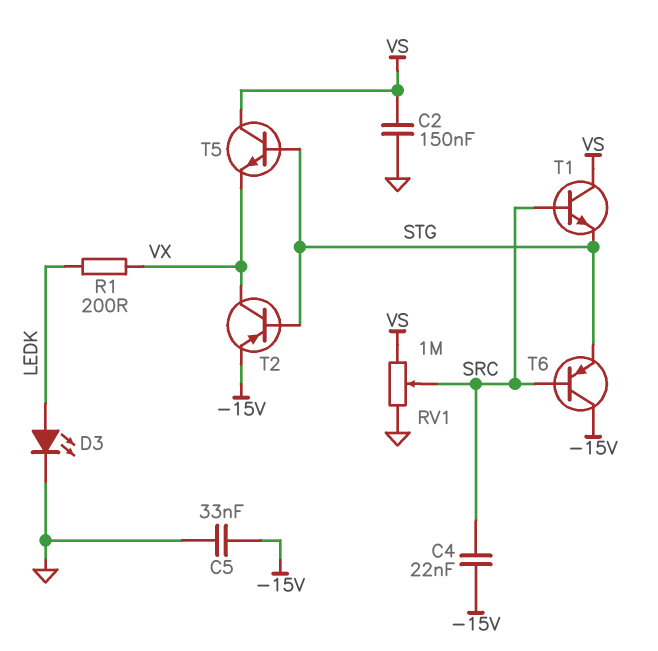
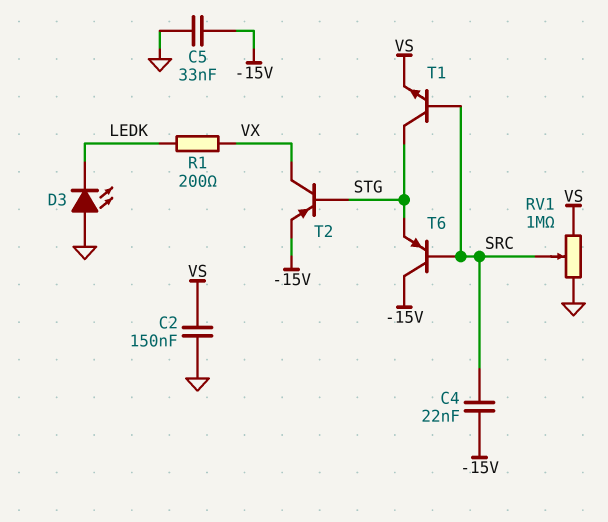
D3: LED (A LEDK, K GND) -> LED (A GND, K LEDK)
T1: NPN (B SRC, C VS, E STG) -> NPN (B SRC, C STG, E VS)
T5: NPN (B STG, C VS, E VX) -> none

